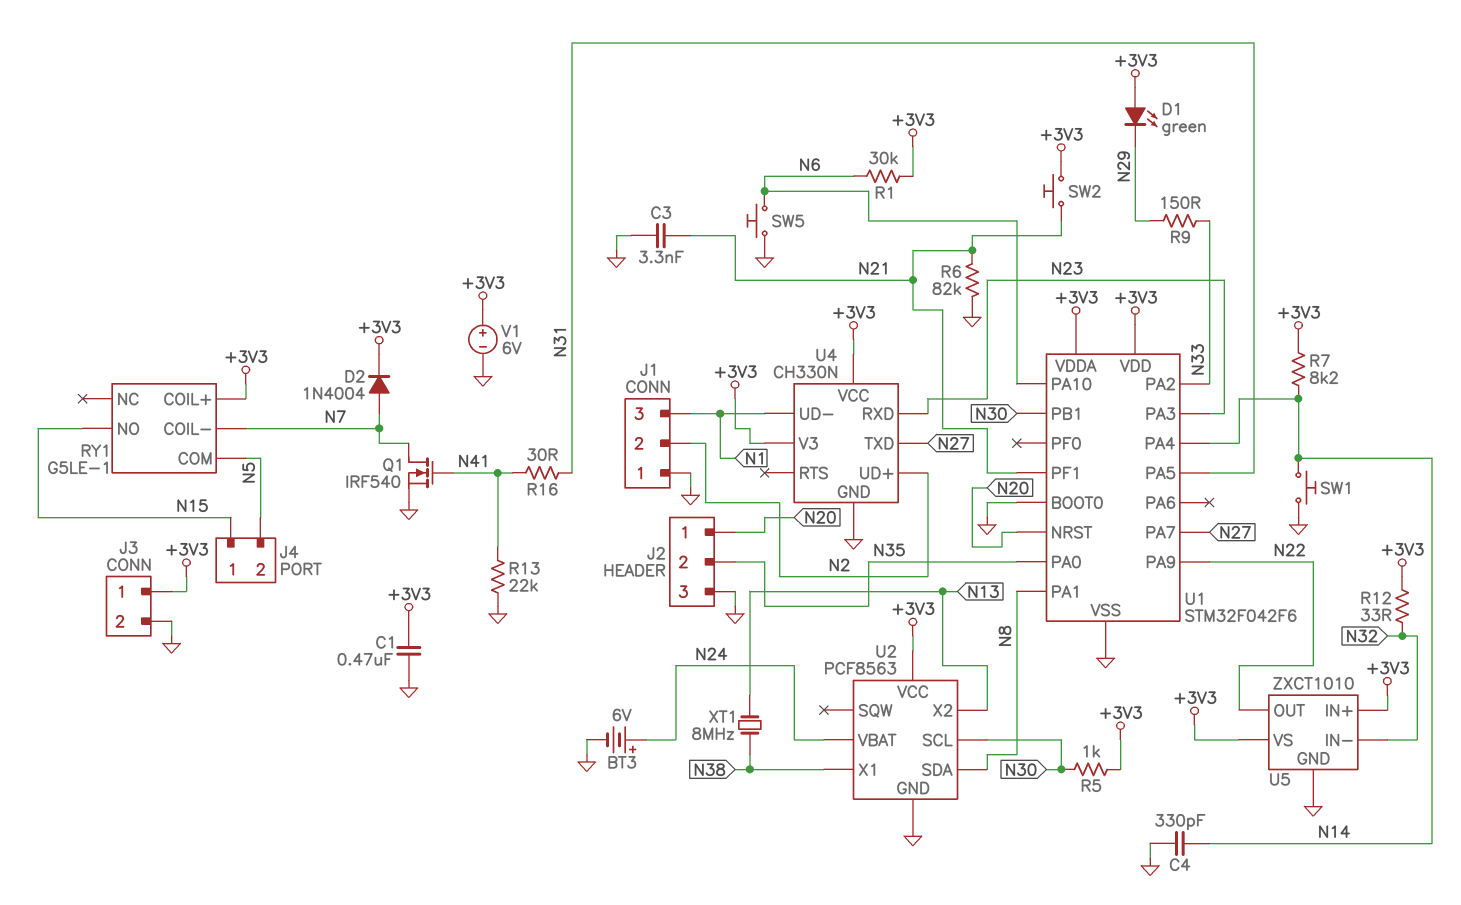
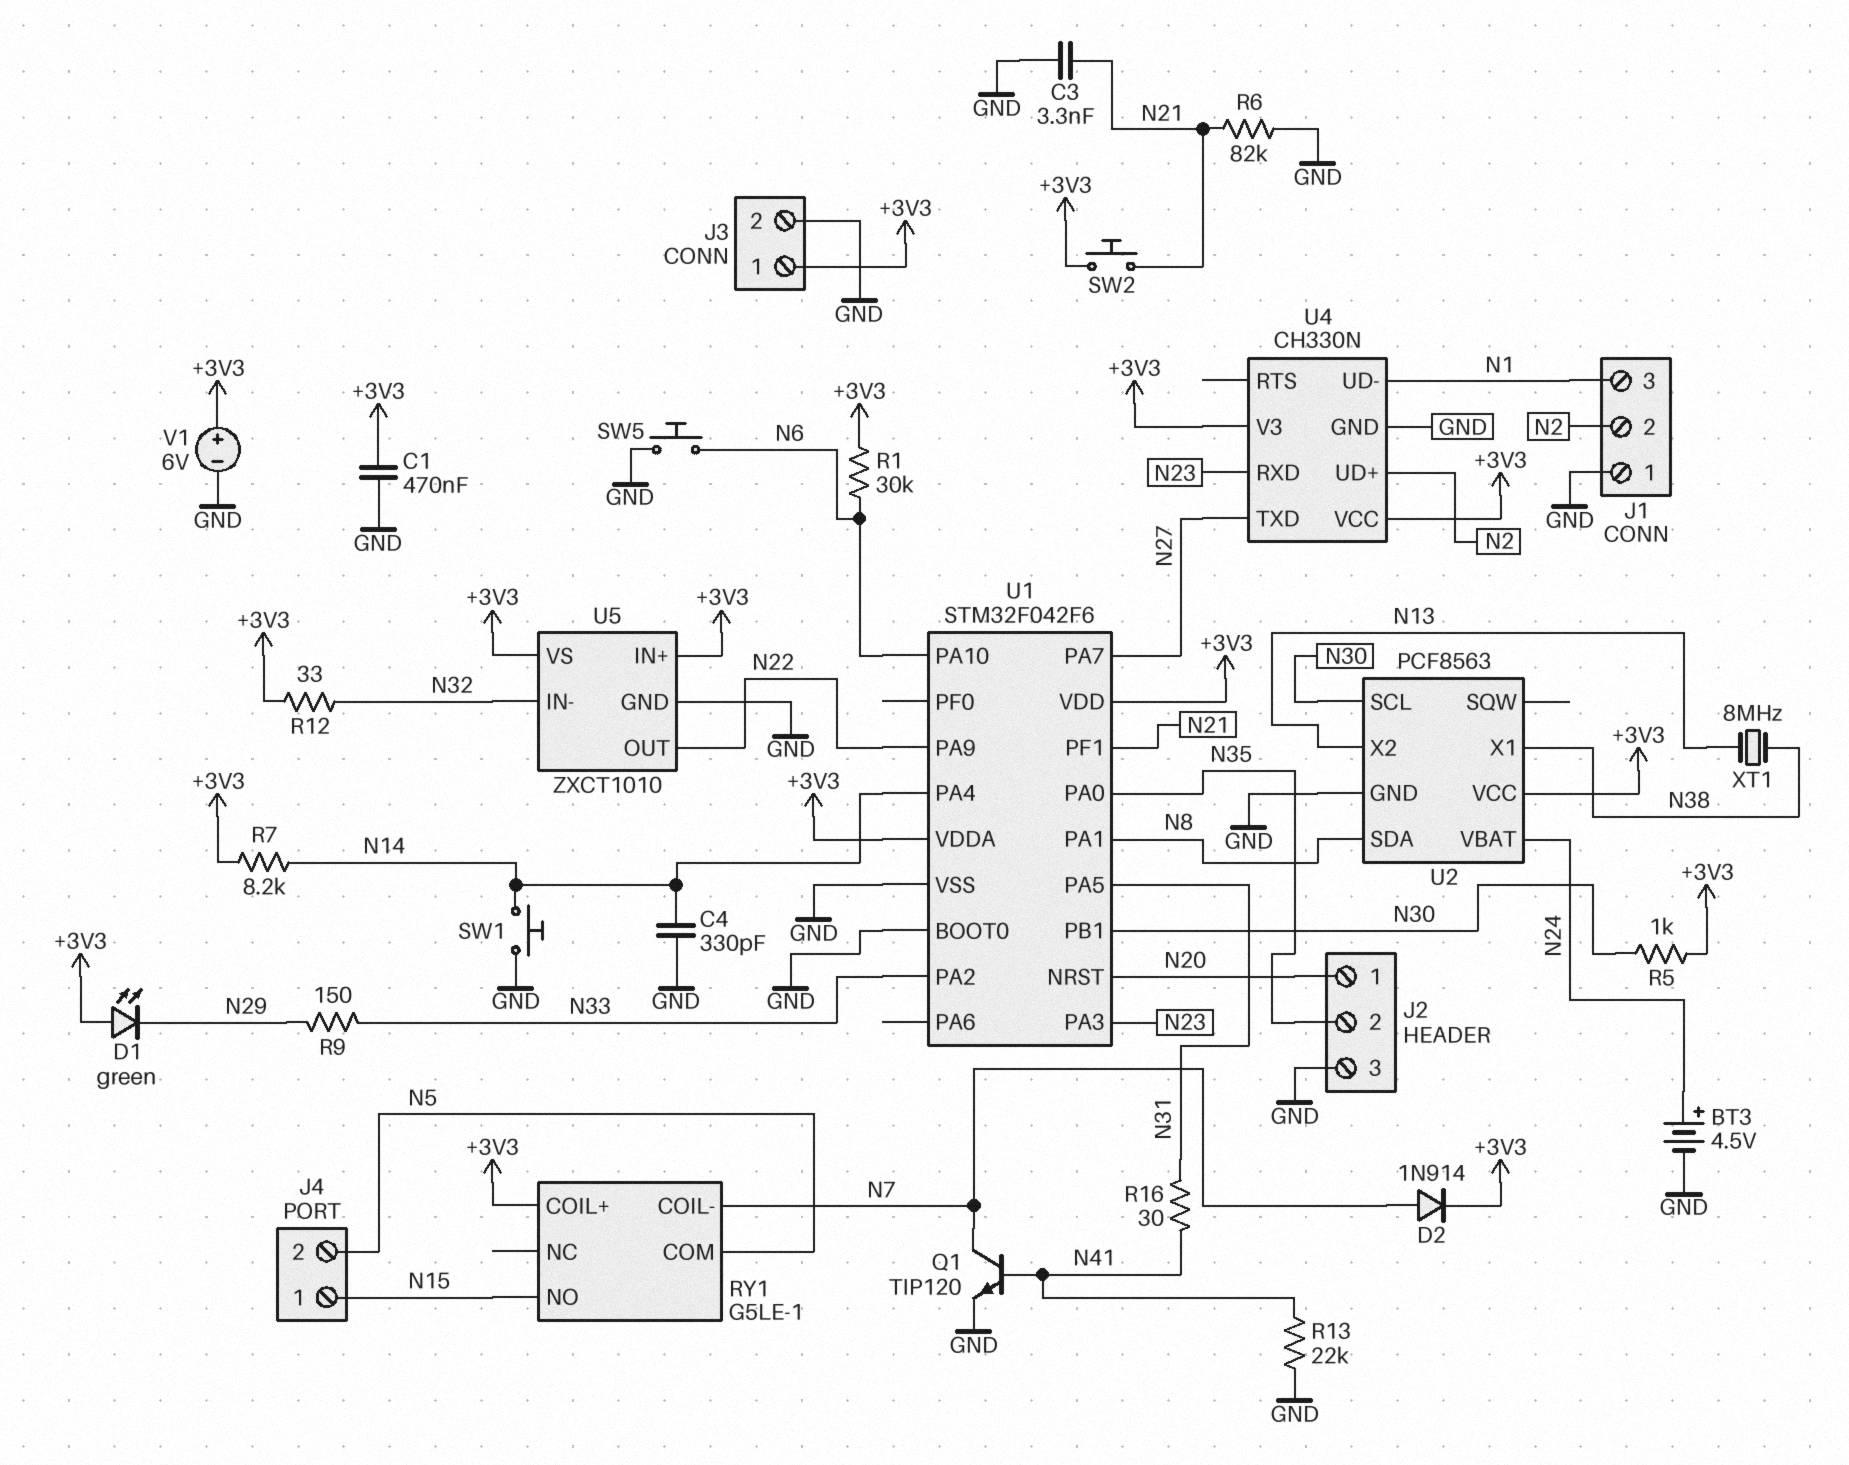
BT3: 6V (plus N24, minus GND) -> 4.5V (plus N24, minus GND)
D2: diode 1N4004 (A N7, K +3V3) -> diode 1N914 (A N7, K +3V3)
Q1: NMOS IRF540 (G N41, D N7, S GND) -> NPN TIP120 (B N41, C N7, E GND)

